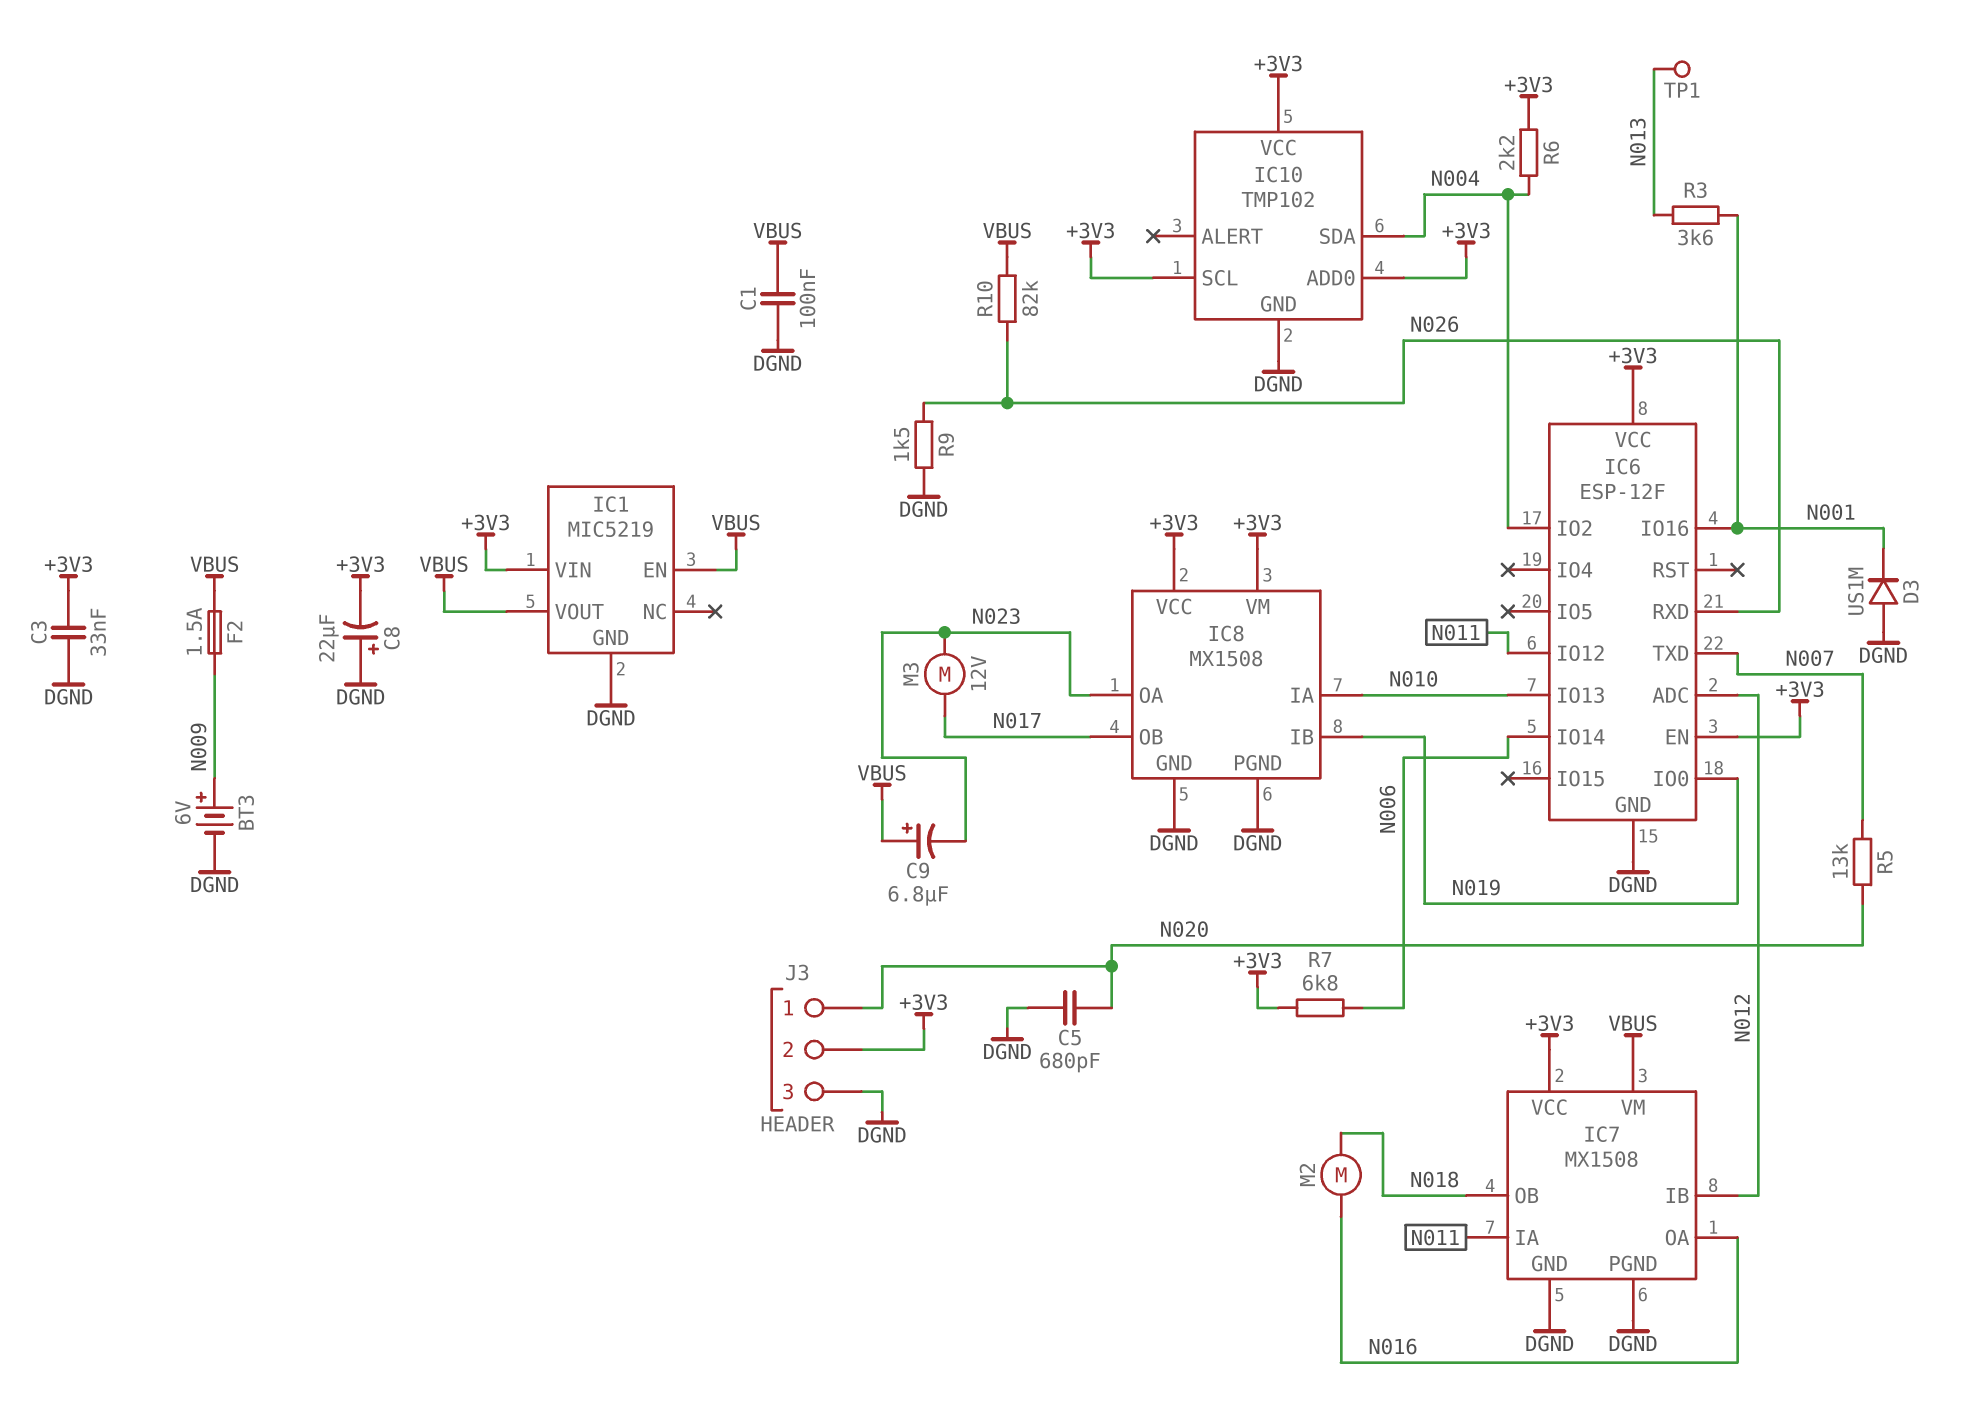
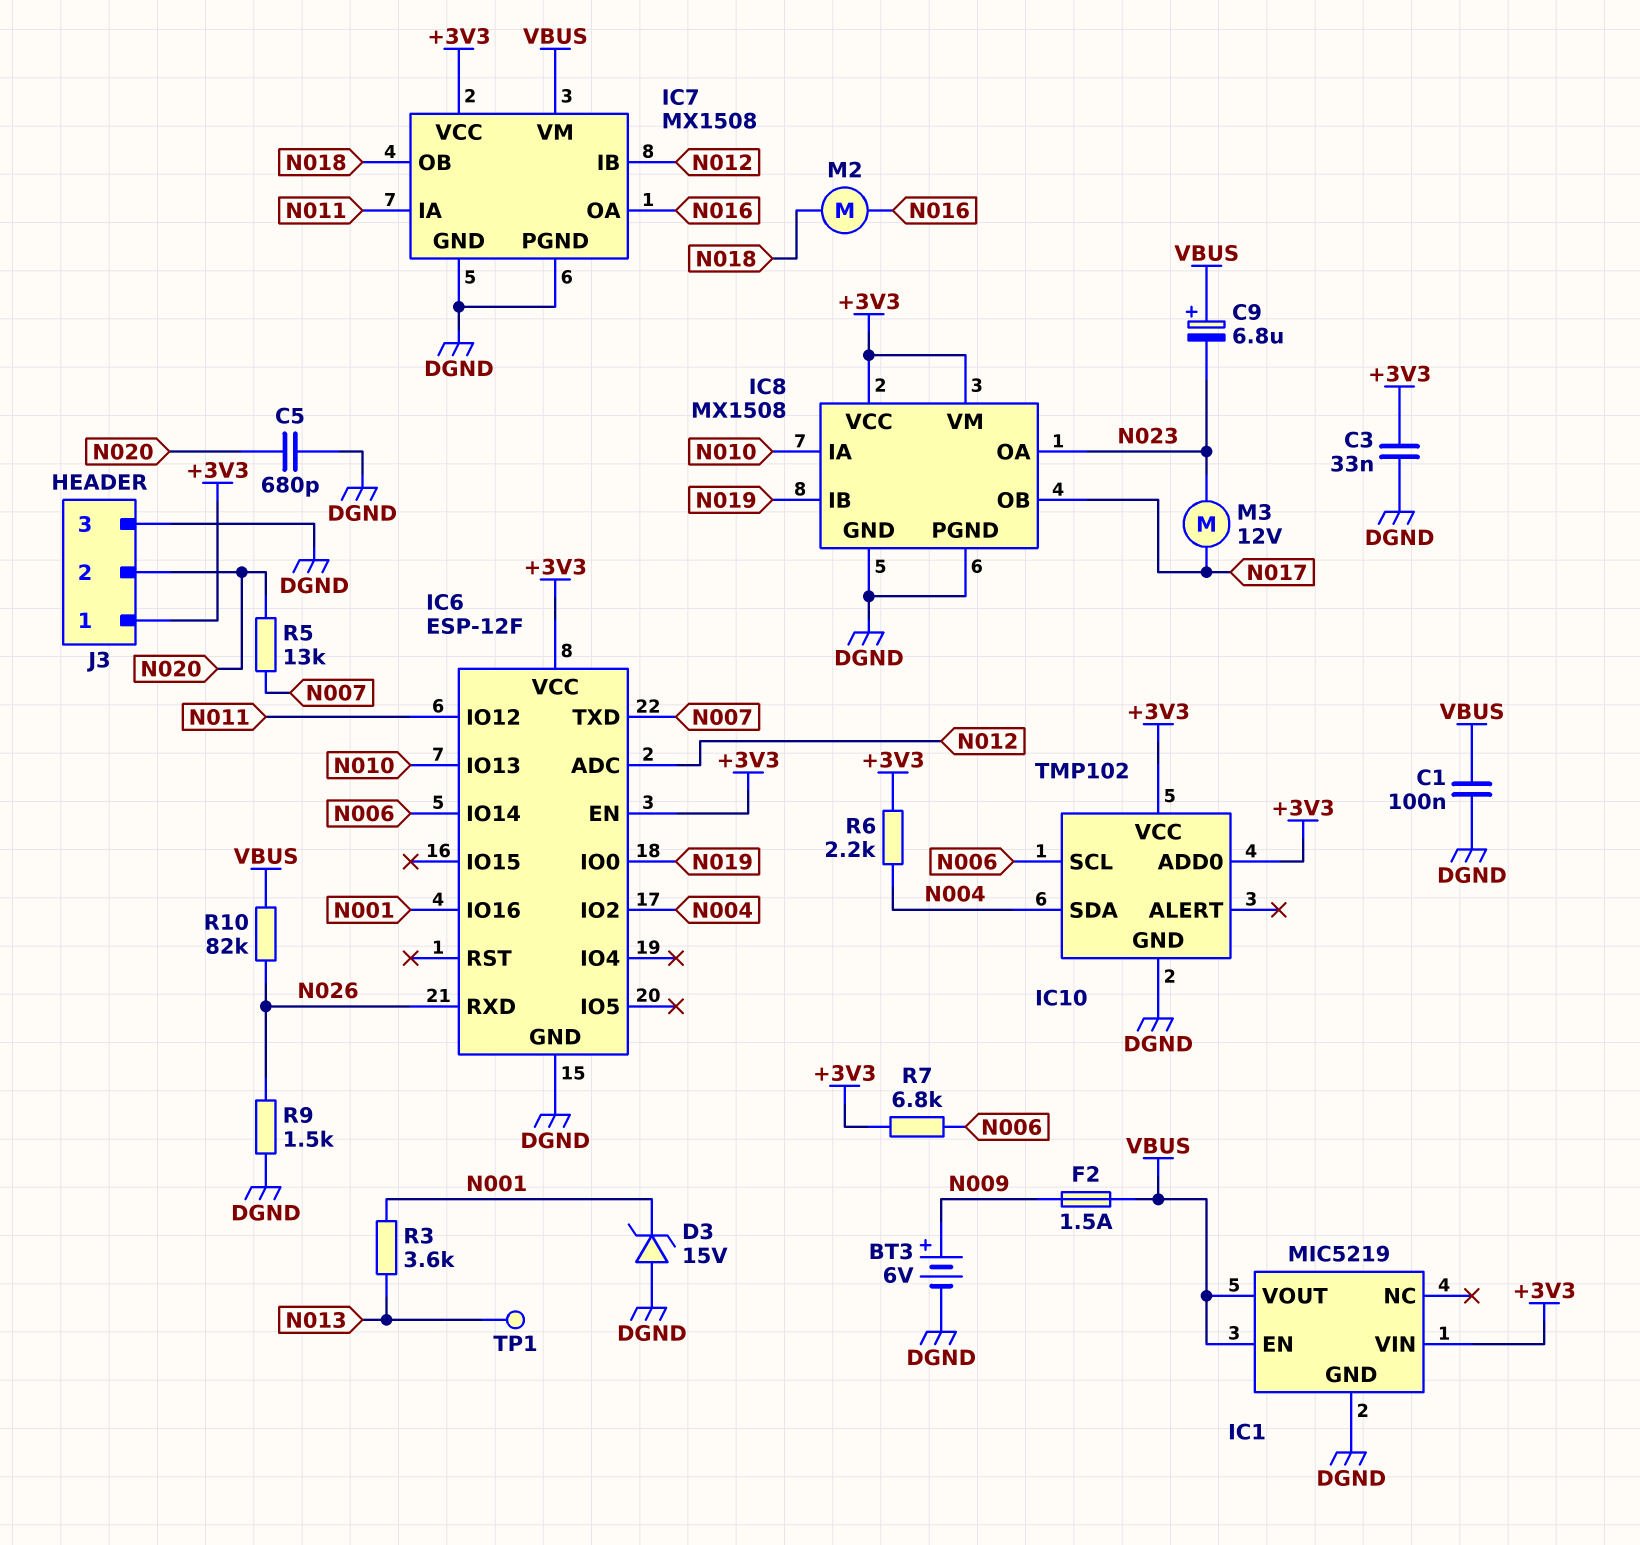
C8: 22uF (plus DGND, minus +3V3) -> none
D3: diode US1M (A DGND, K N001) -> zener 15V (A DGND, K N001)
IC10 pin SCL: +3V3 -> N006
J3 pin 1: N020 -> +3V3
J3 pin 2: +3V3 -> N020

